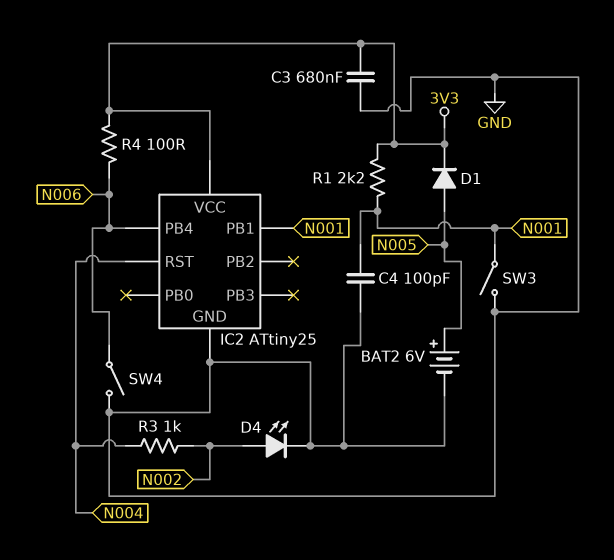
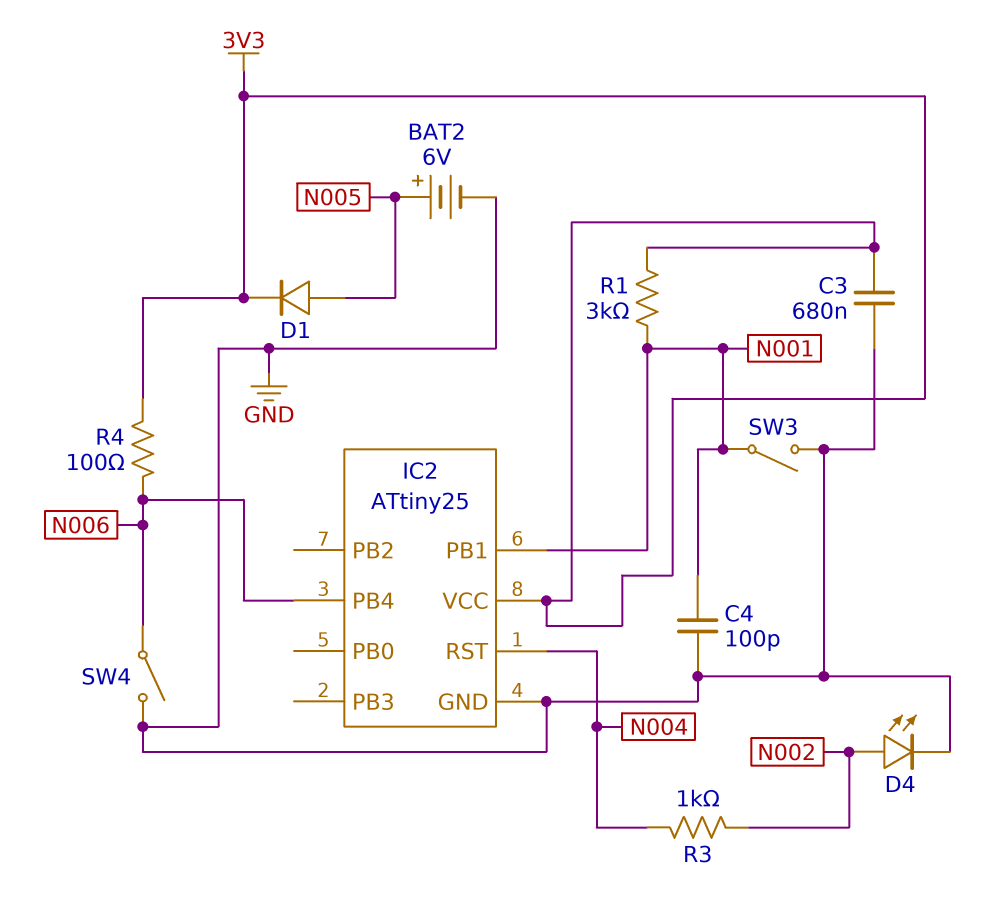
R1: 2.2k (3V3, N001) -> 3k (3V3, N001)

